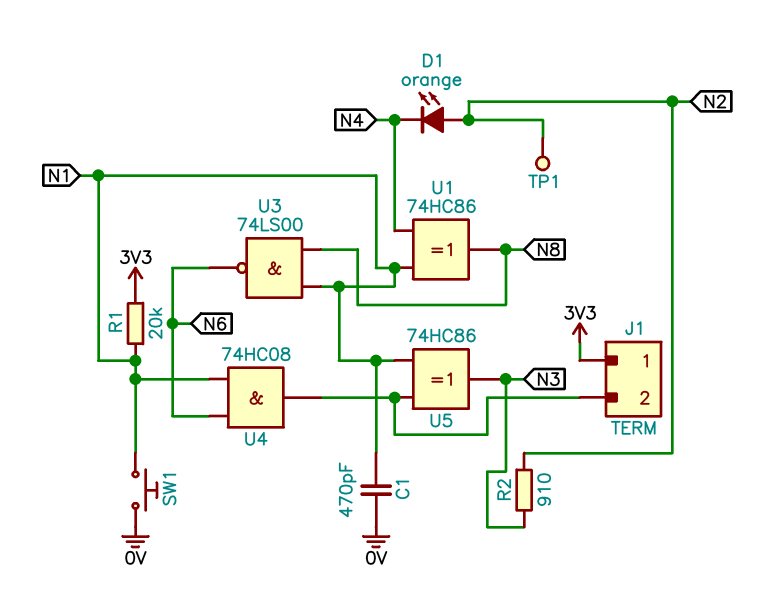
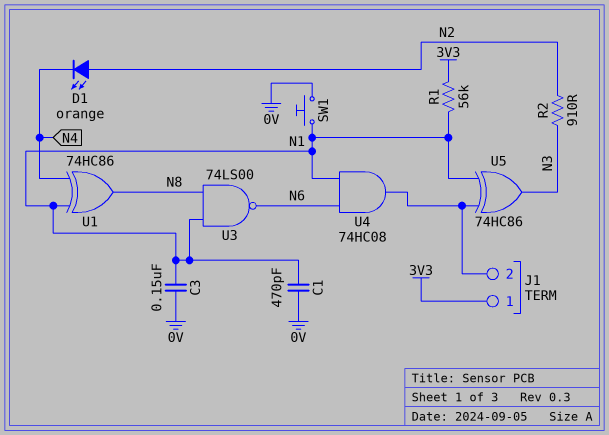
C3: none -> 150nF (0V, N1)
R1: 20k (3V3, N1) -> 56k (3V3, N1)
TP1: test point (N2) -> none

